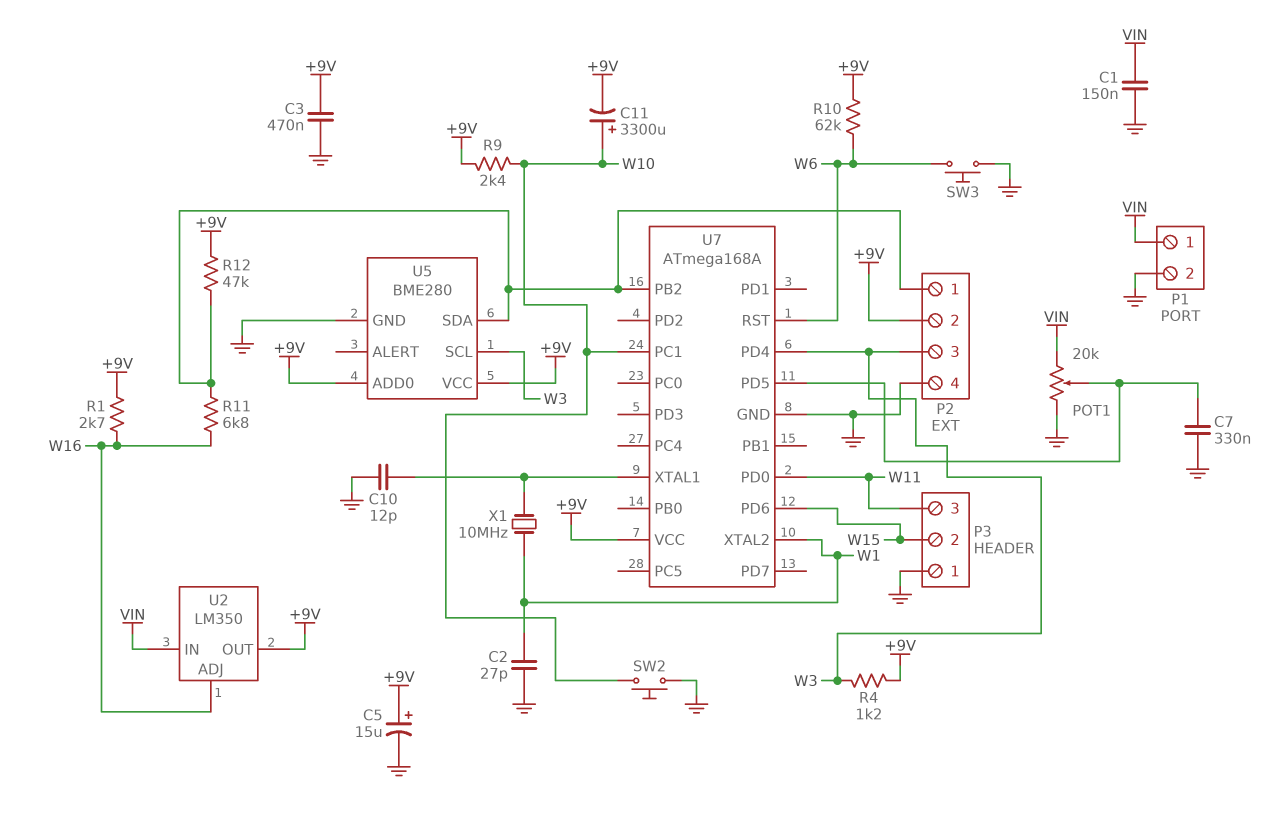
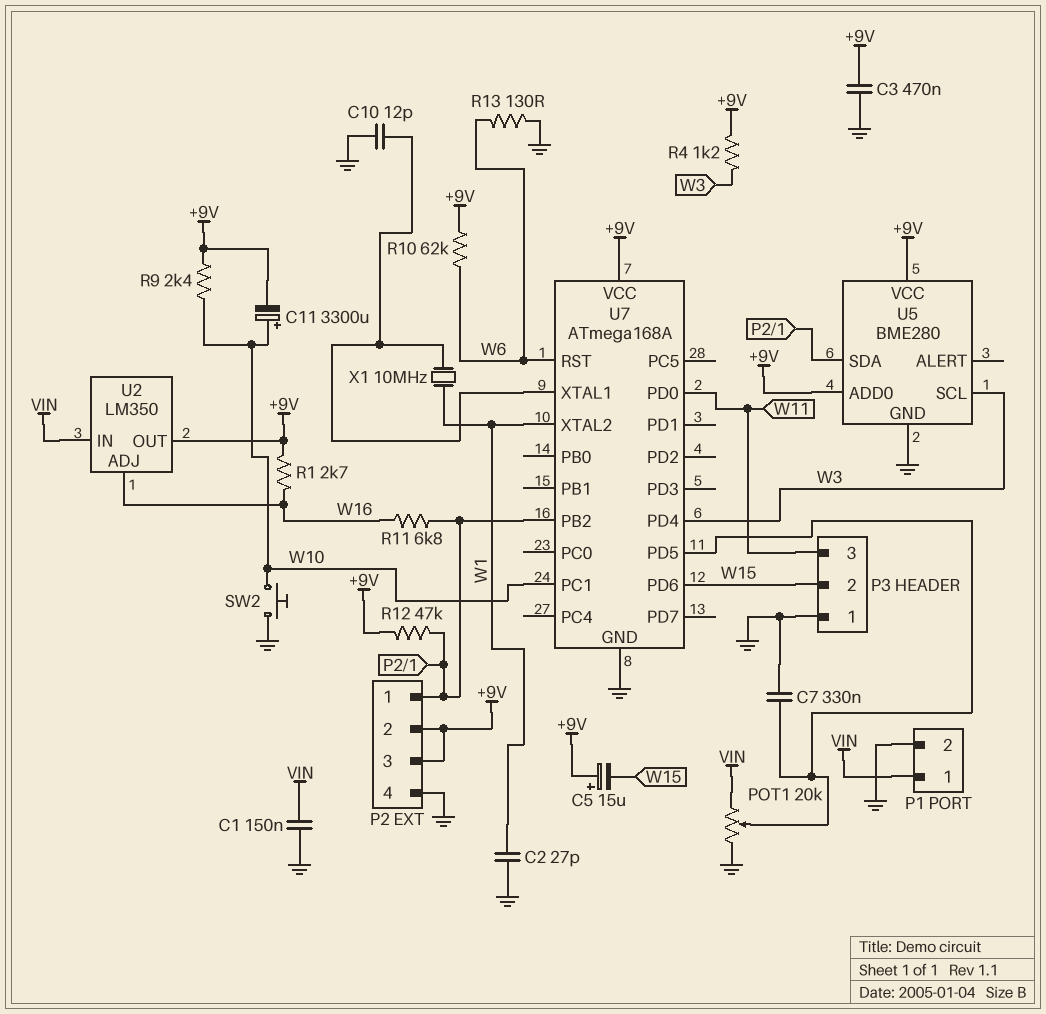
C5: 15uF (plus +9V, minus GND) -> 15uF (plus +9V, minus W15)
P2 pin 3: W3 -> +9V
R13: none -> 130 (GND, W6)
SW3: button (GND, W6) -> none

